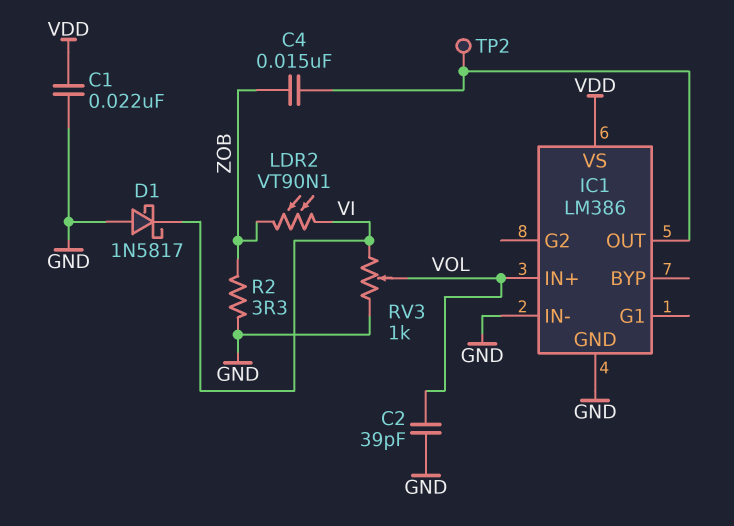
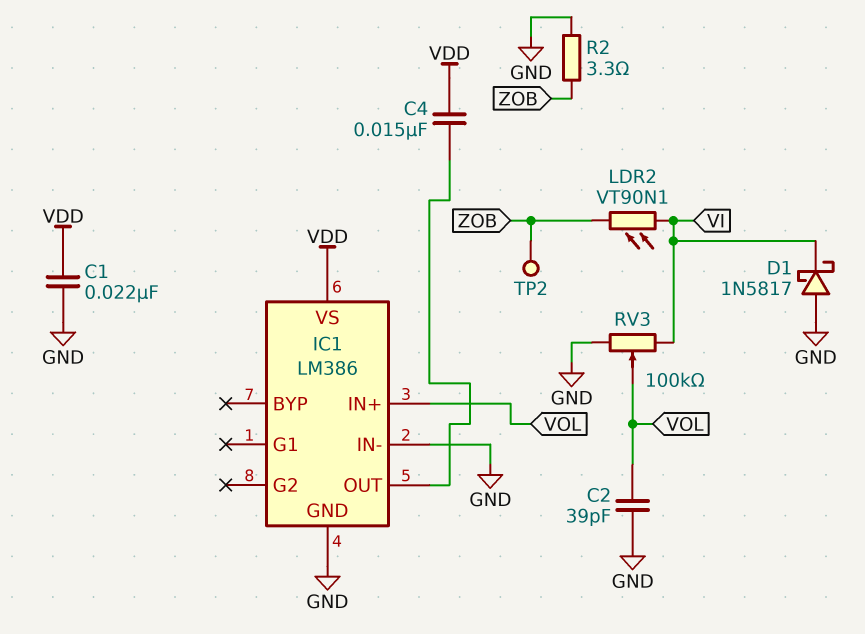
C4: 15nF (IC1/OUT, ZOB) -> 15nF (IC1/OUT, VDD)
RV3: 1k (GND, VI, wiper VOL) -> 100k (GND, VI, wiper VOL)
TP2: test point (IC1/OUT) -> test point (ZOB)

